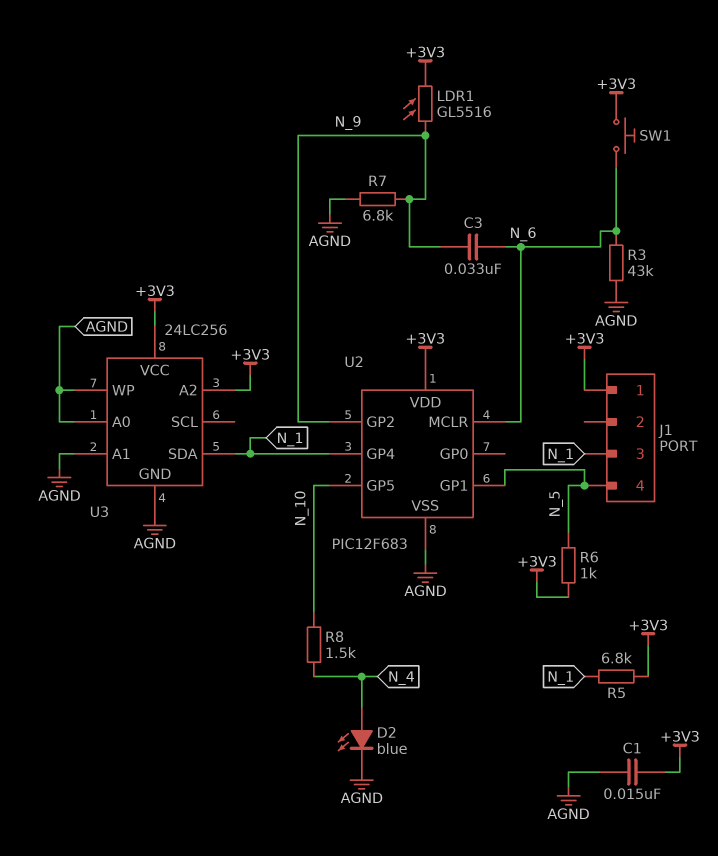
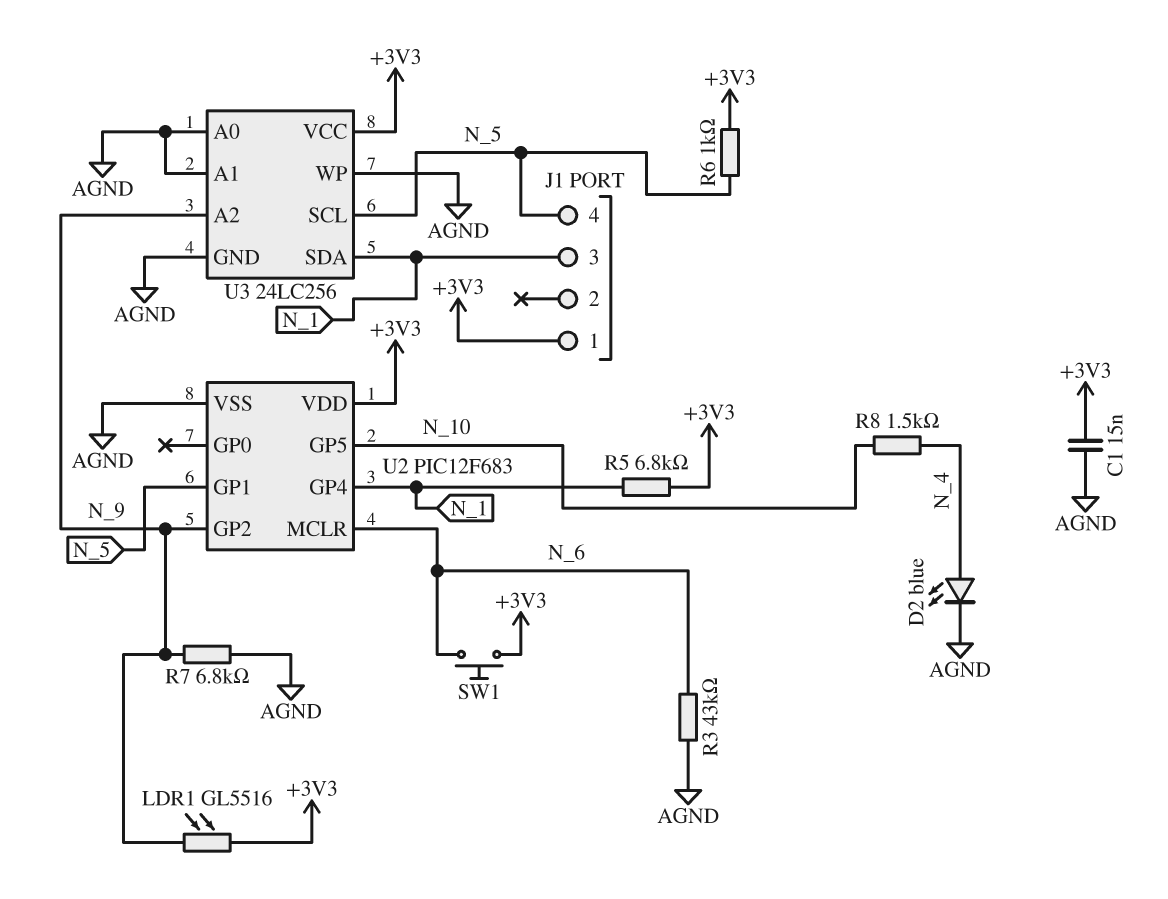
C3: 33nF (N_6, N_9) -> none
U3 pin A2: +3V3 -> N_9
U3 pin SCL: none -> N_5

